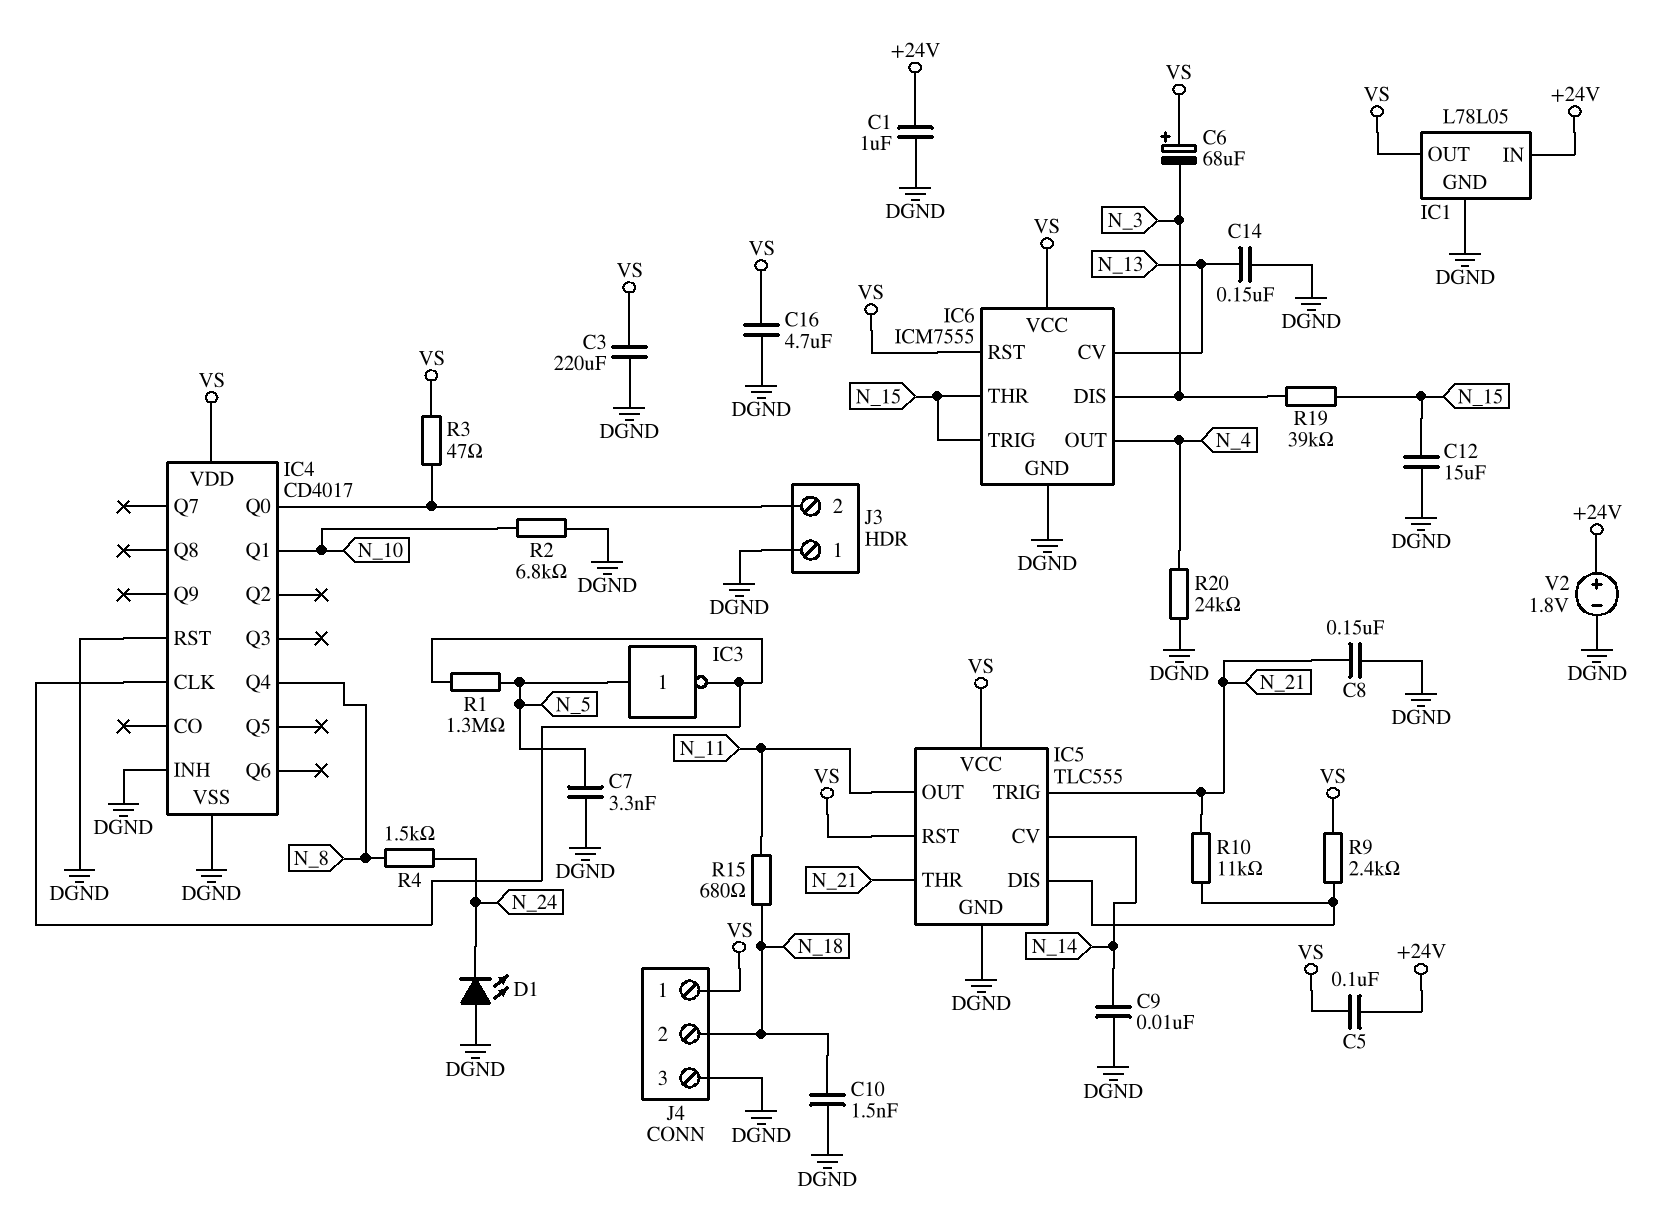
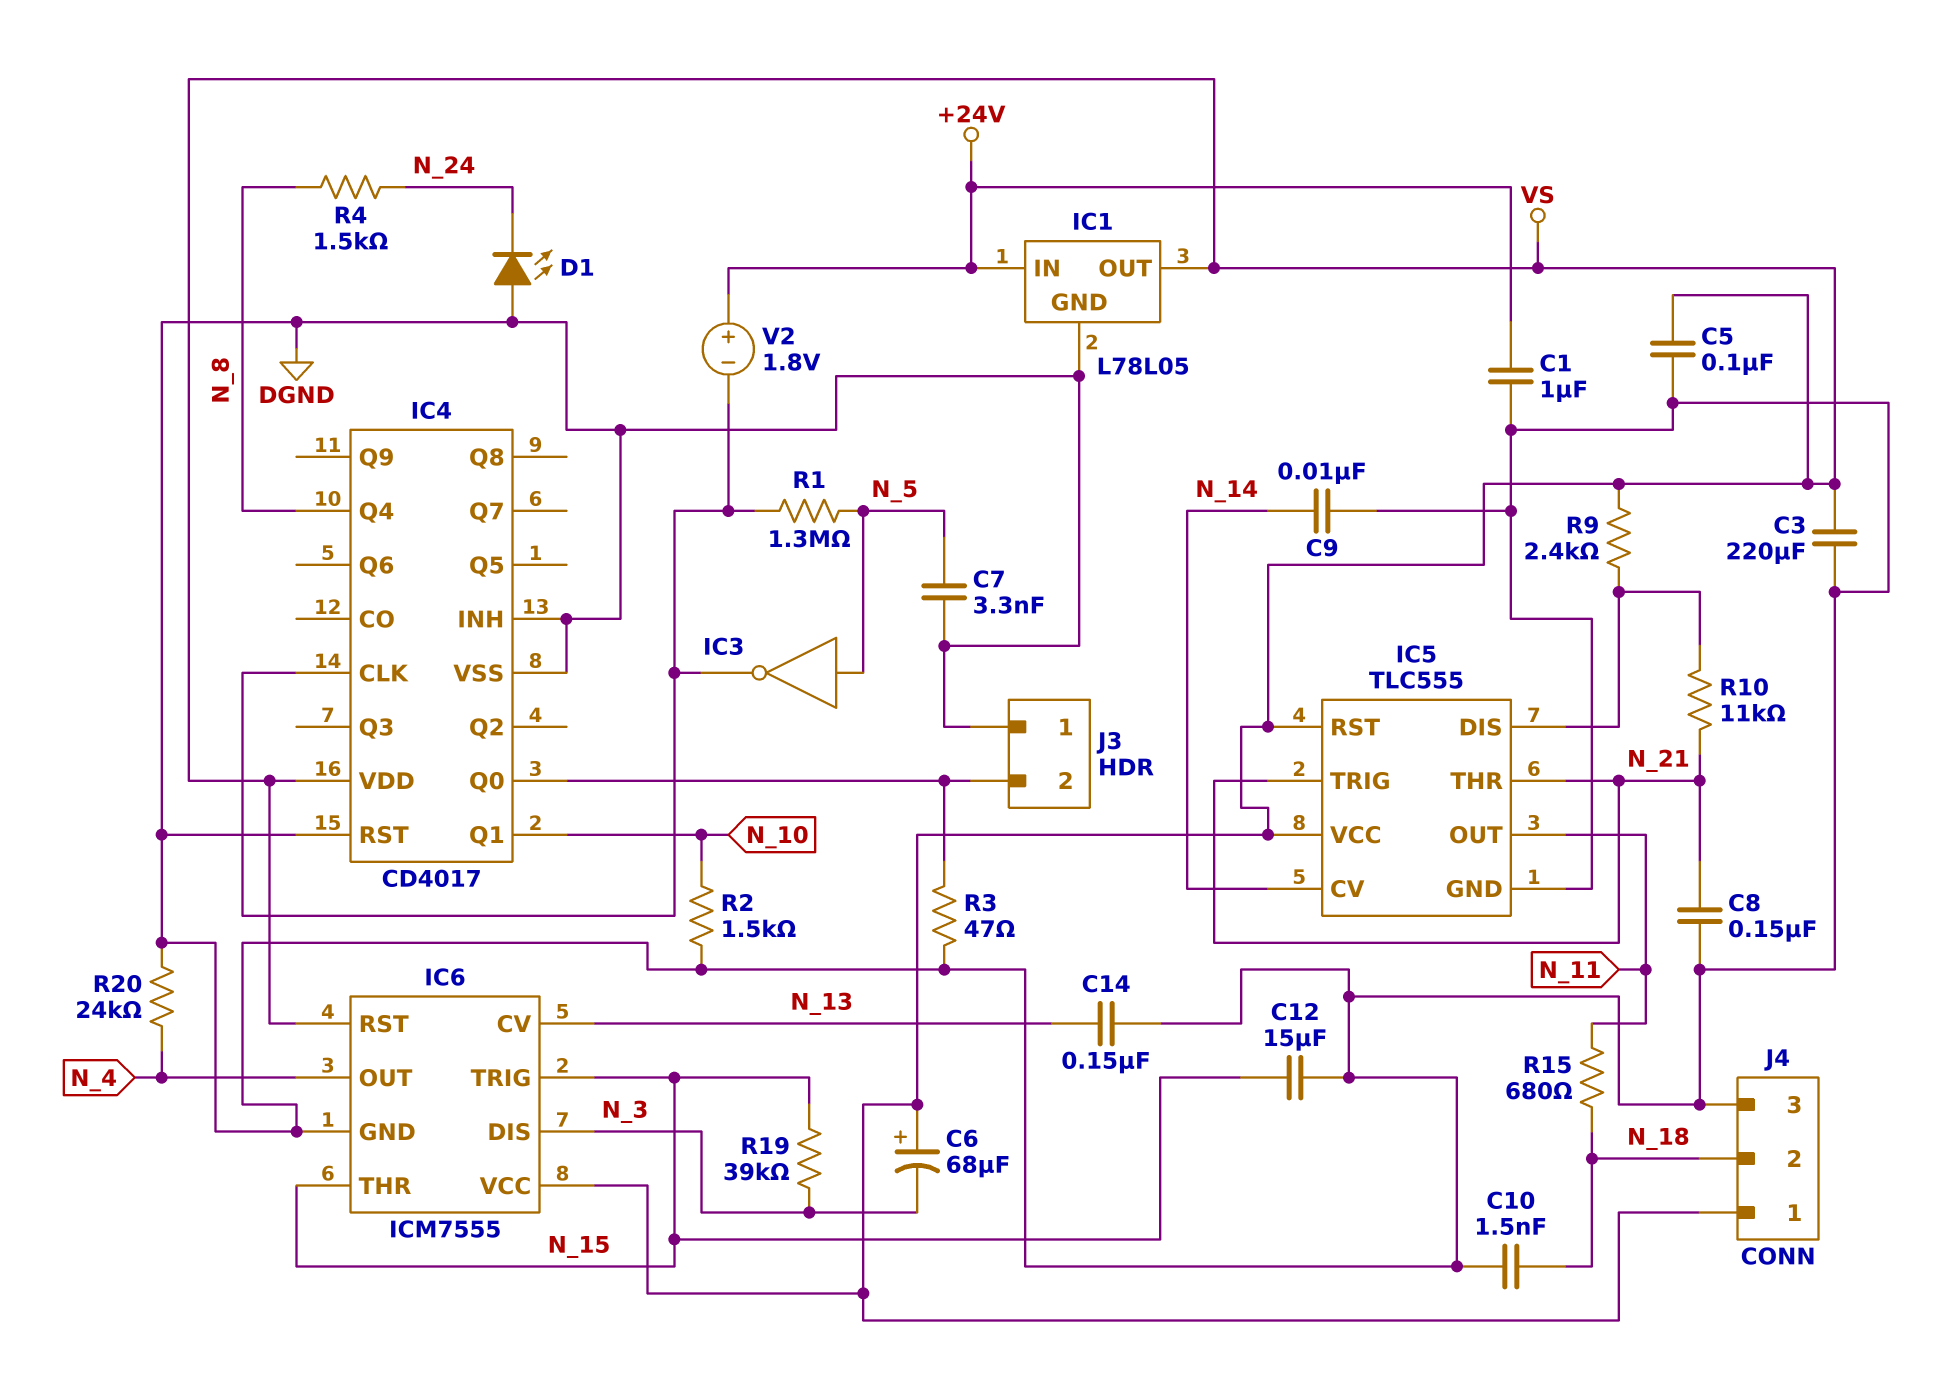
C5: 100nF (+24V, VS) -> 100nF (DGND, VS)
C16: 4.7uF (DGND, VS) -> none
R2: 6.8k (DGND, N_10) -> 1.5k (DGND, N_10)
R3: 47 (IC4/Q0, VS) -> 47 (DGND, IC4/Q0)
V2: 1.8V (plus +24V, minus DGND) -> 1.8V (plus +24V, minus IC4/CLK)

